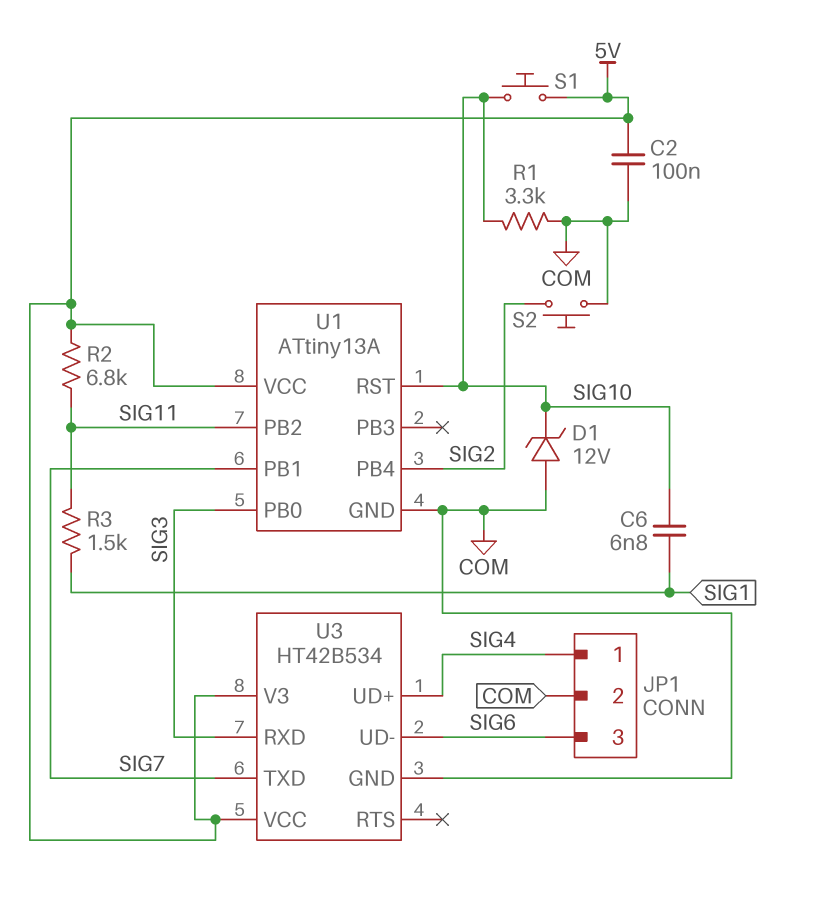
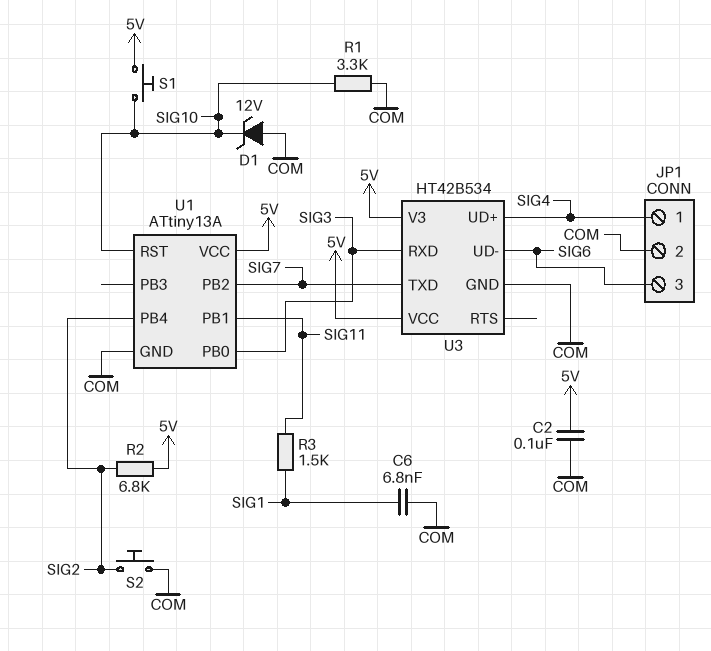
C6: 6.8nF (SIG1, SIG10) -> 6.8nF (COM, SIG1)
R2: 6.8k (5V, SIG11) -> 6.8k (5V, SIG2)
U1 pin PB1: SIG7 -> SIG11
U1 pin PB2: SIG11 -> SIG7

